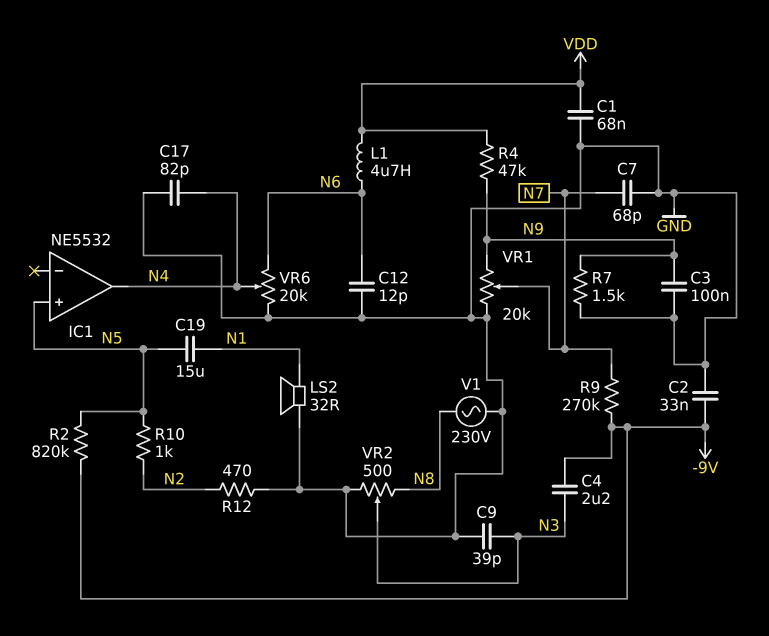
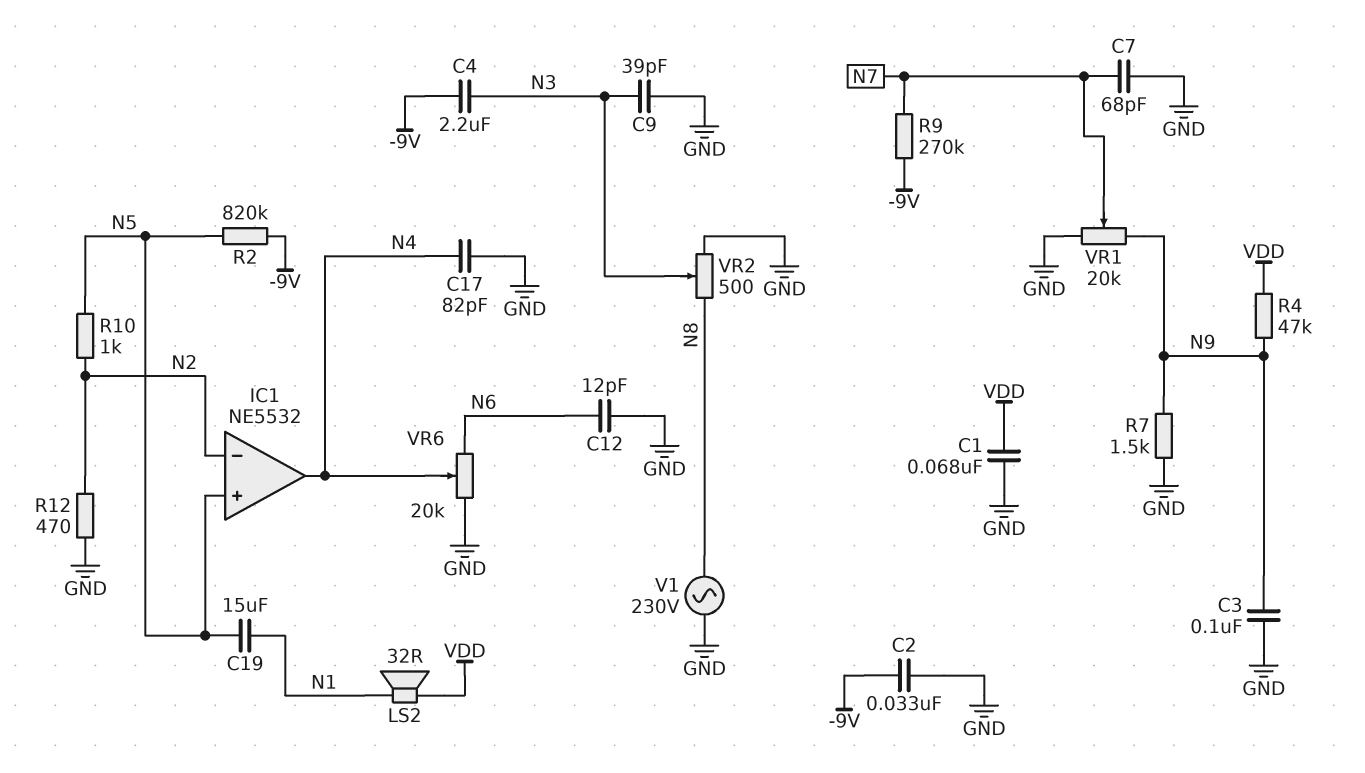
IC1 pin in-: none -> N2
L1: 4.7uH (N6, VDD) -> none
LS2: speaker 32R (GND, N1) -> speaker 32R (N1, VDD)

